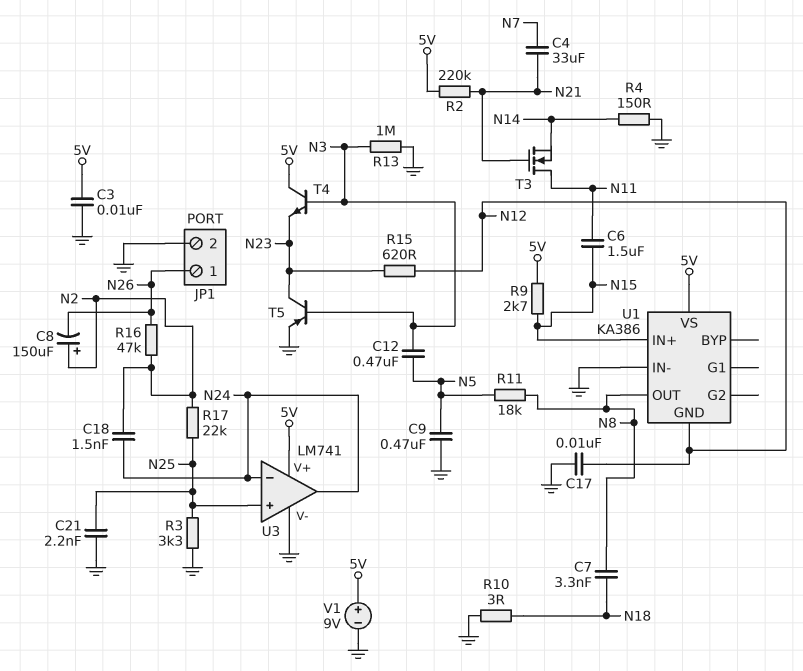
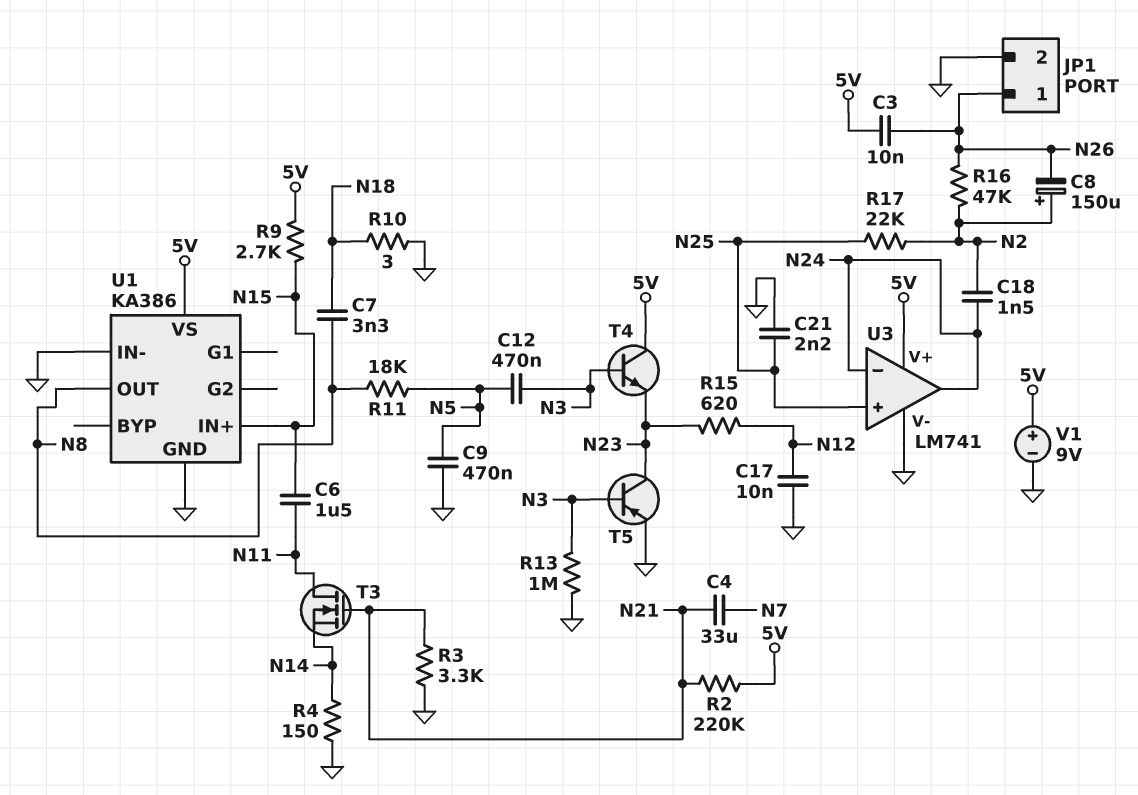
C3: 10nF (5V, GND) -> 10nF (5V, N26)
R3: 3.3k (GND, N25) -> 3.3k (GND, N21)
U1 pin GND: N12 -> GND

